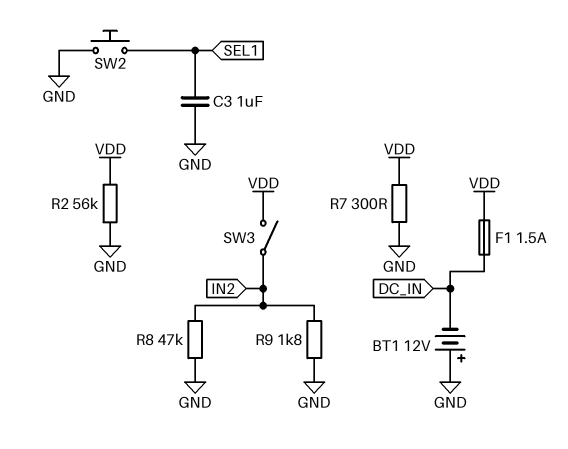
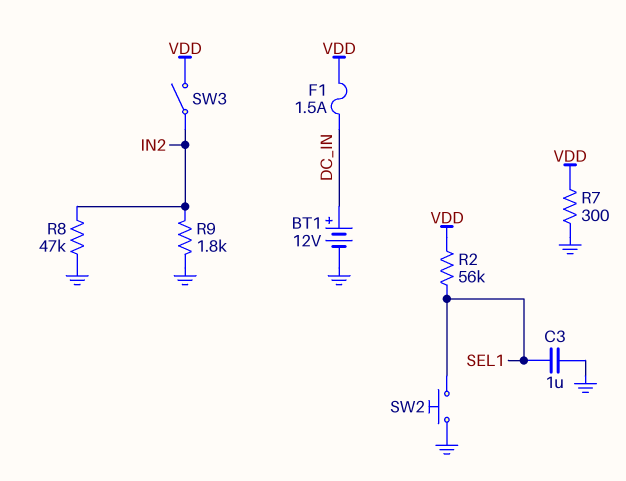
BT1: 12V (plus GND, minus DC_IN) -> 12V (plus DC_IN, minus GND)
R2: 56k (GND, VDD) -> 56k (SEL1, VDD)

